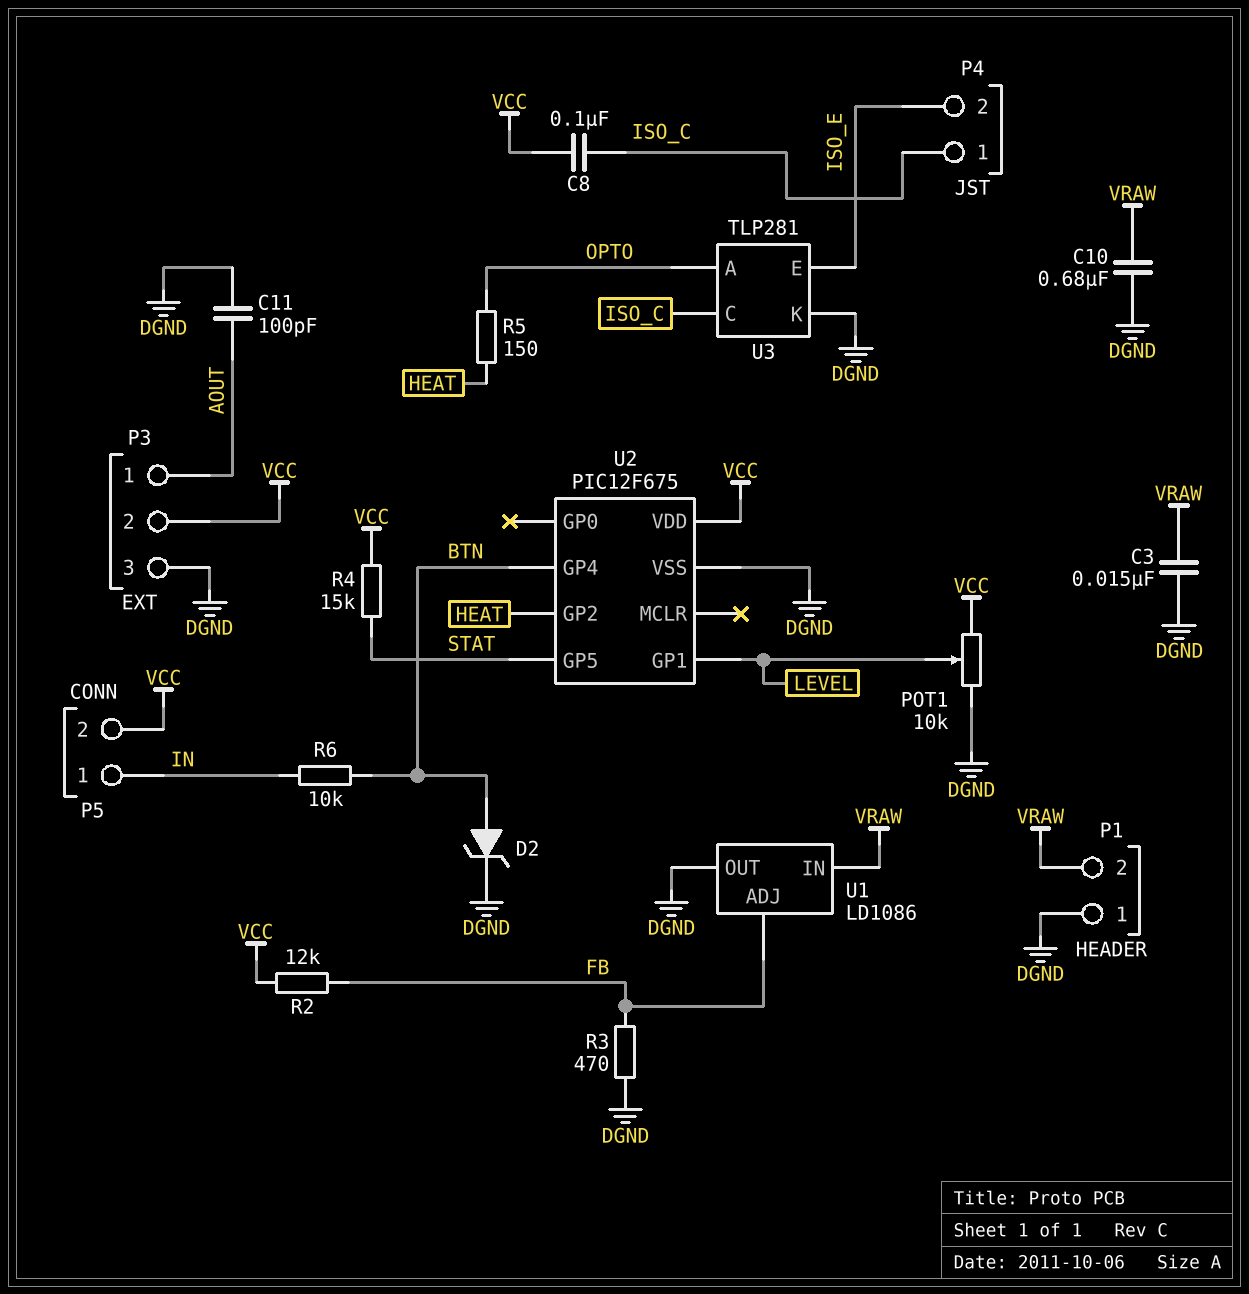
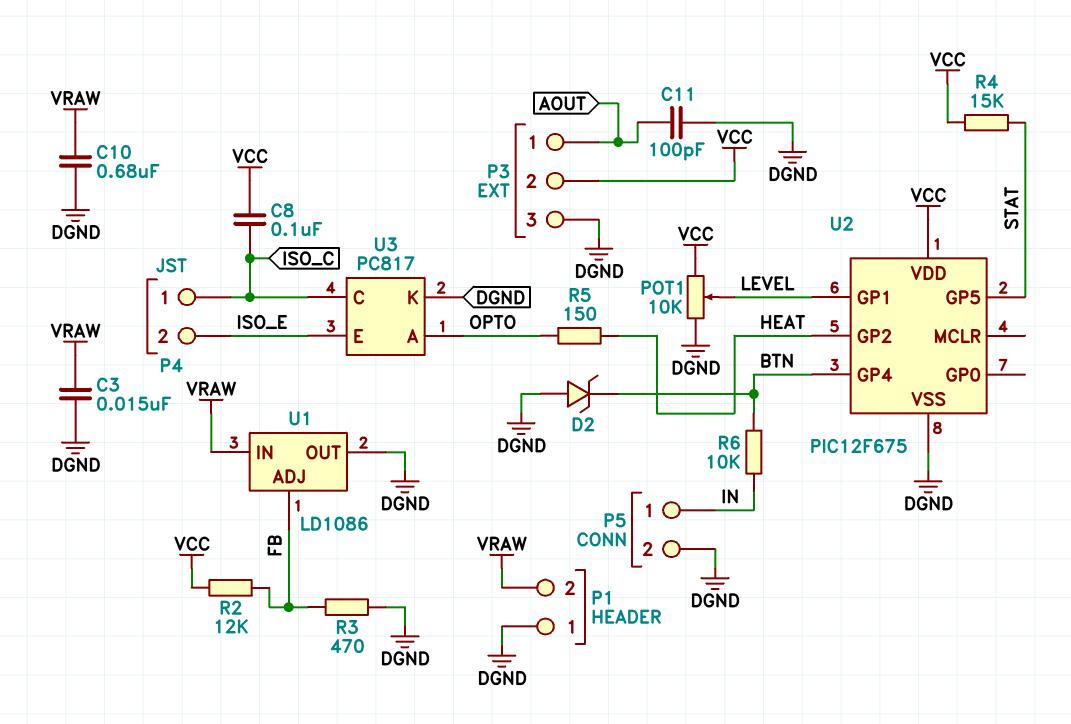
D2: zener (A BTN, K DGND) -> zener (A DGND, K BTN)
P5 pin 2: VCC -> DGND
U3: TLP281 -> PC817

